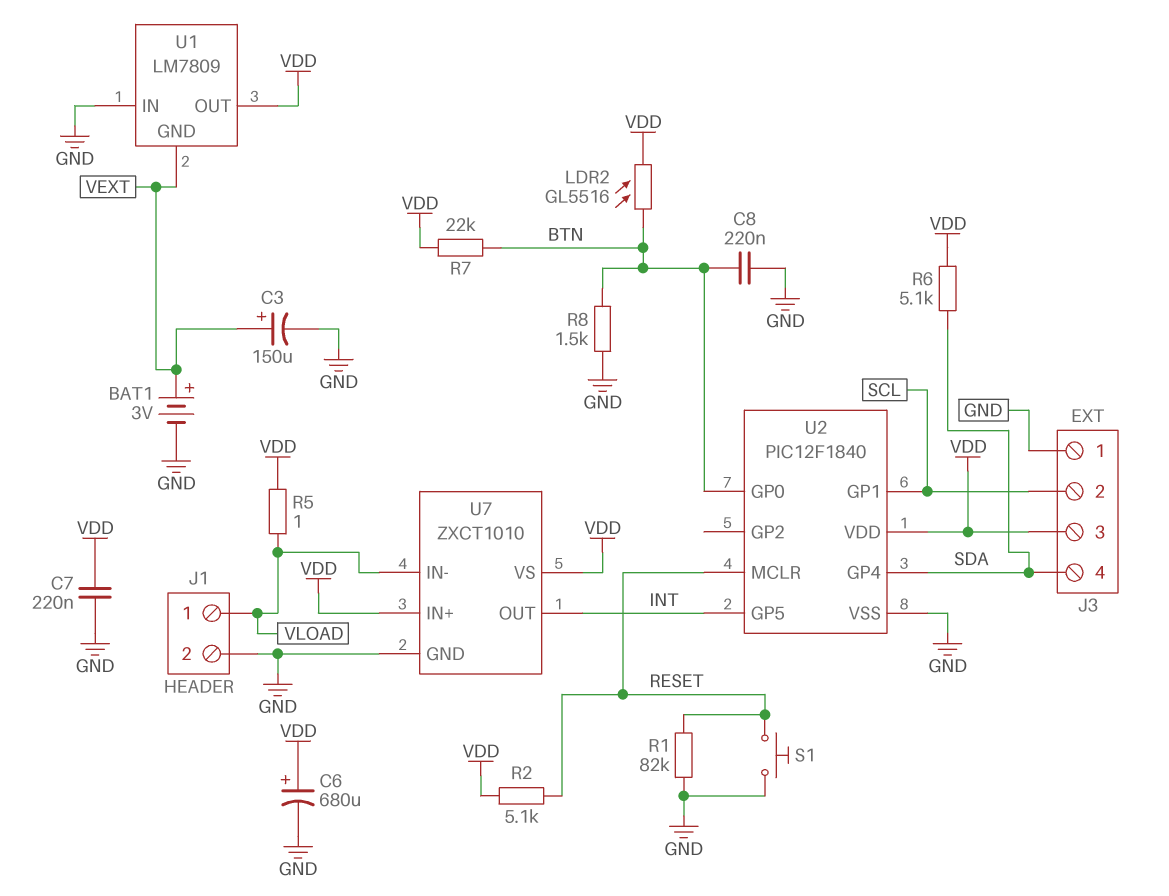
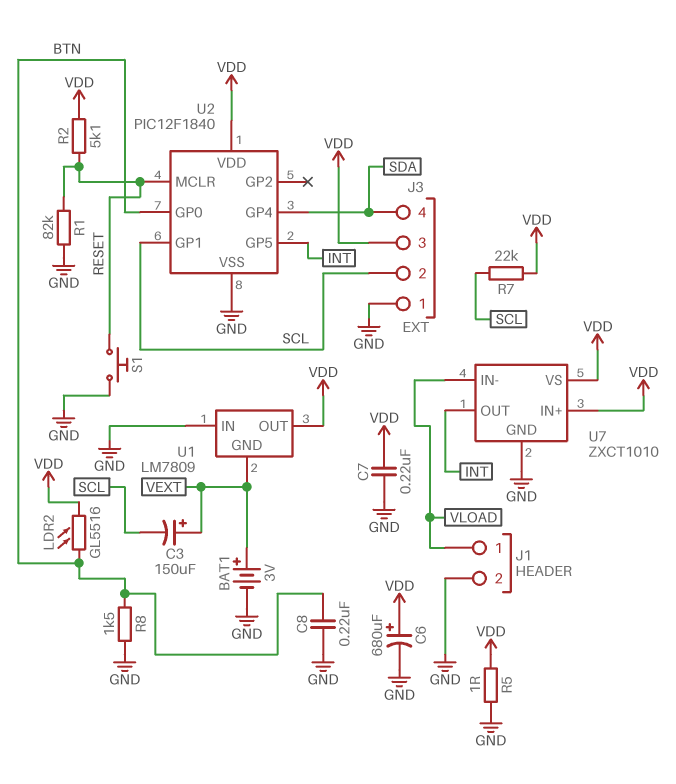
C3: 150uF (plus VEXT, minus GND) -> 150uF (plus VEXT, minus SCL)
R5: 1 (VDD, VLOAD) -> 1 (GND, VDD)
R6: 5.1k (SDA, VDD) -> none
R7: 22k (BTN, VDD) -> 22k (SCL, VDD)

